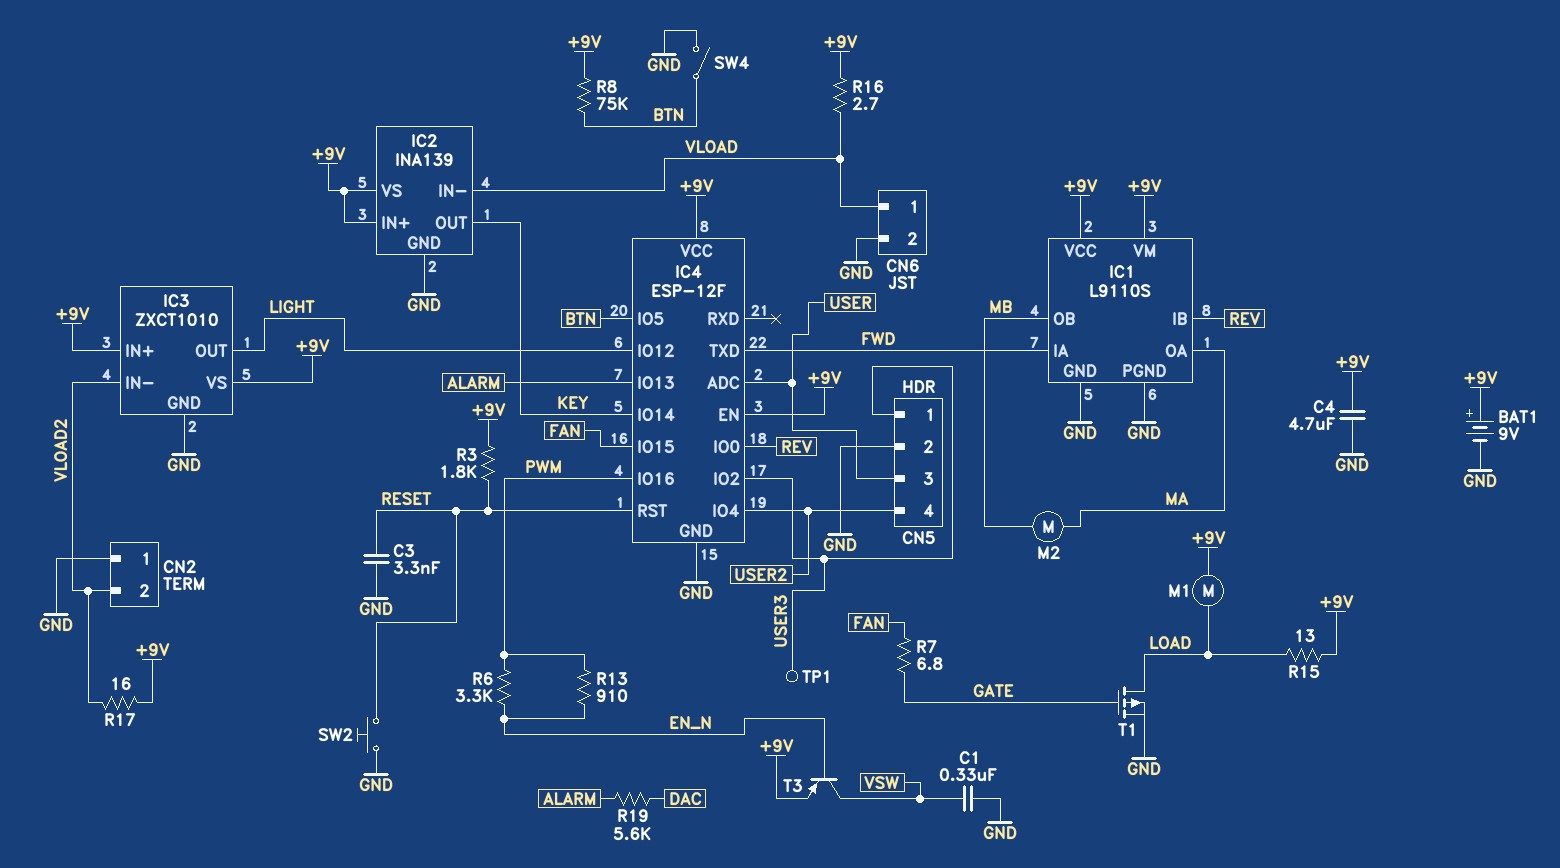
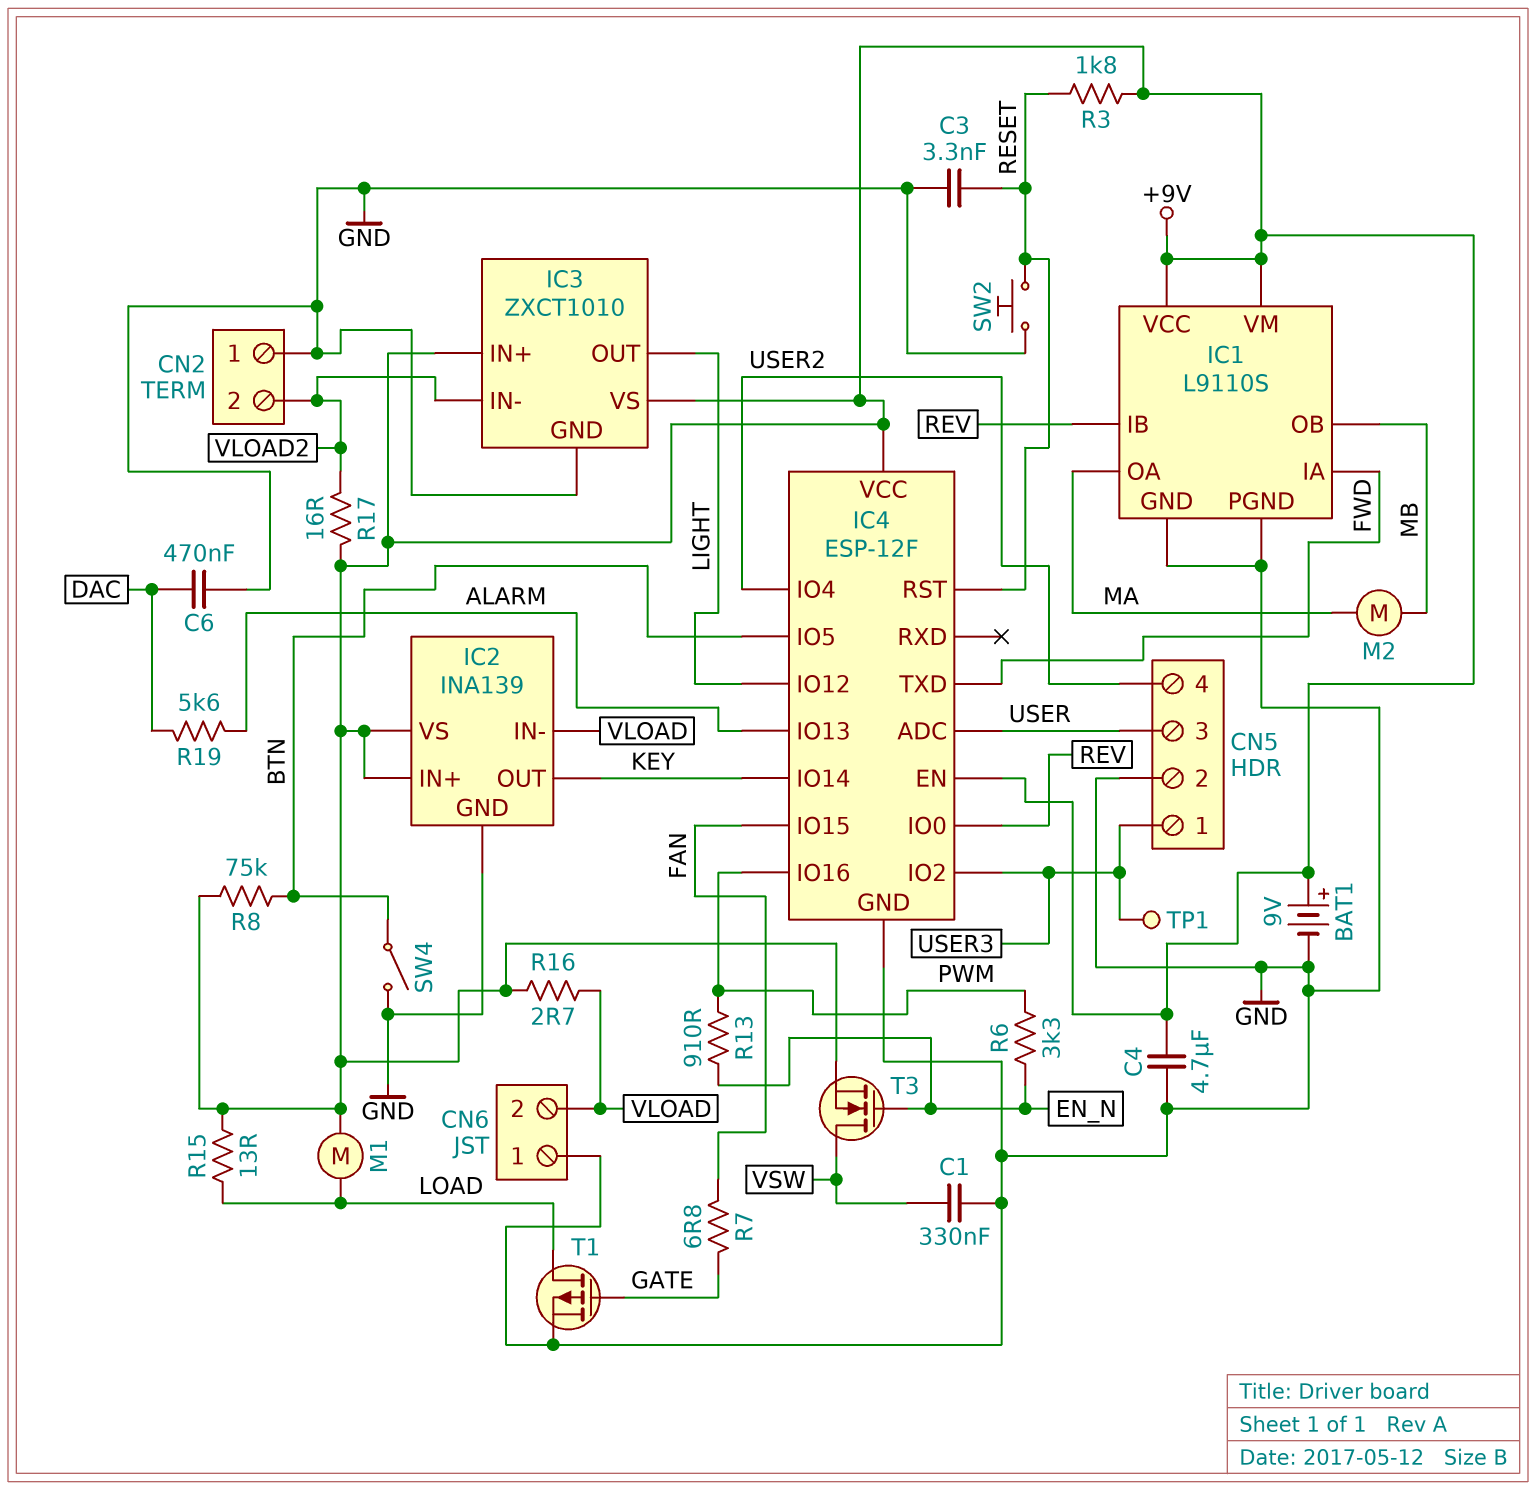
C6: none -> 470nF (DAC, GND)
CN6 pin 1: VLOAD -> GND
CN6 pin 2: GND -> VLOAD
T3: PNP (B EN_N, C VSW, E +9V) -> NMOS (G EN_N, D VSW, S +9V)

